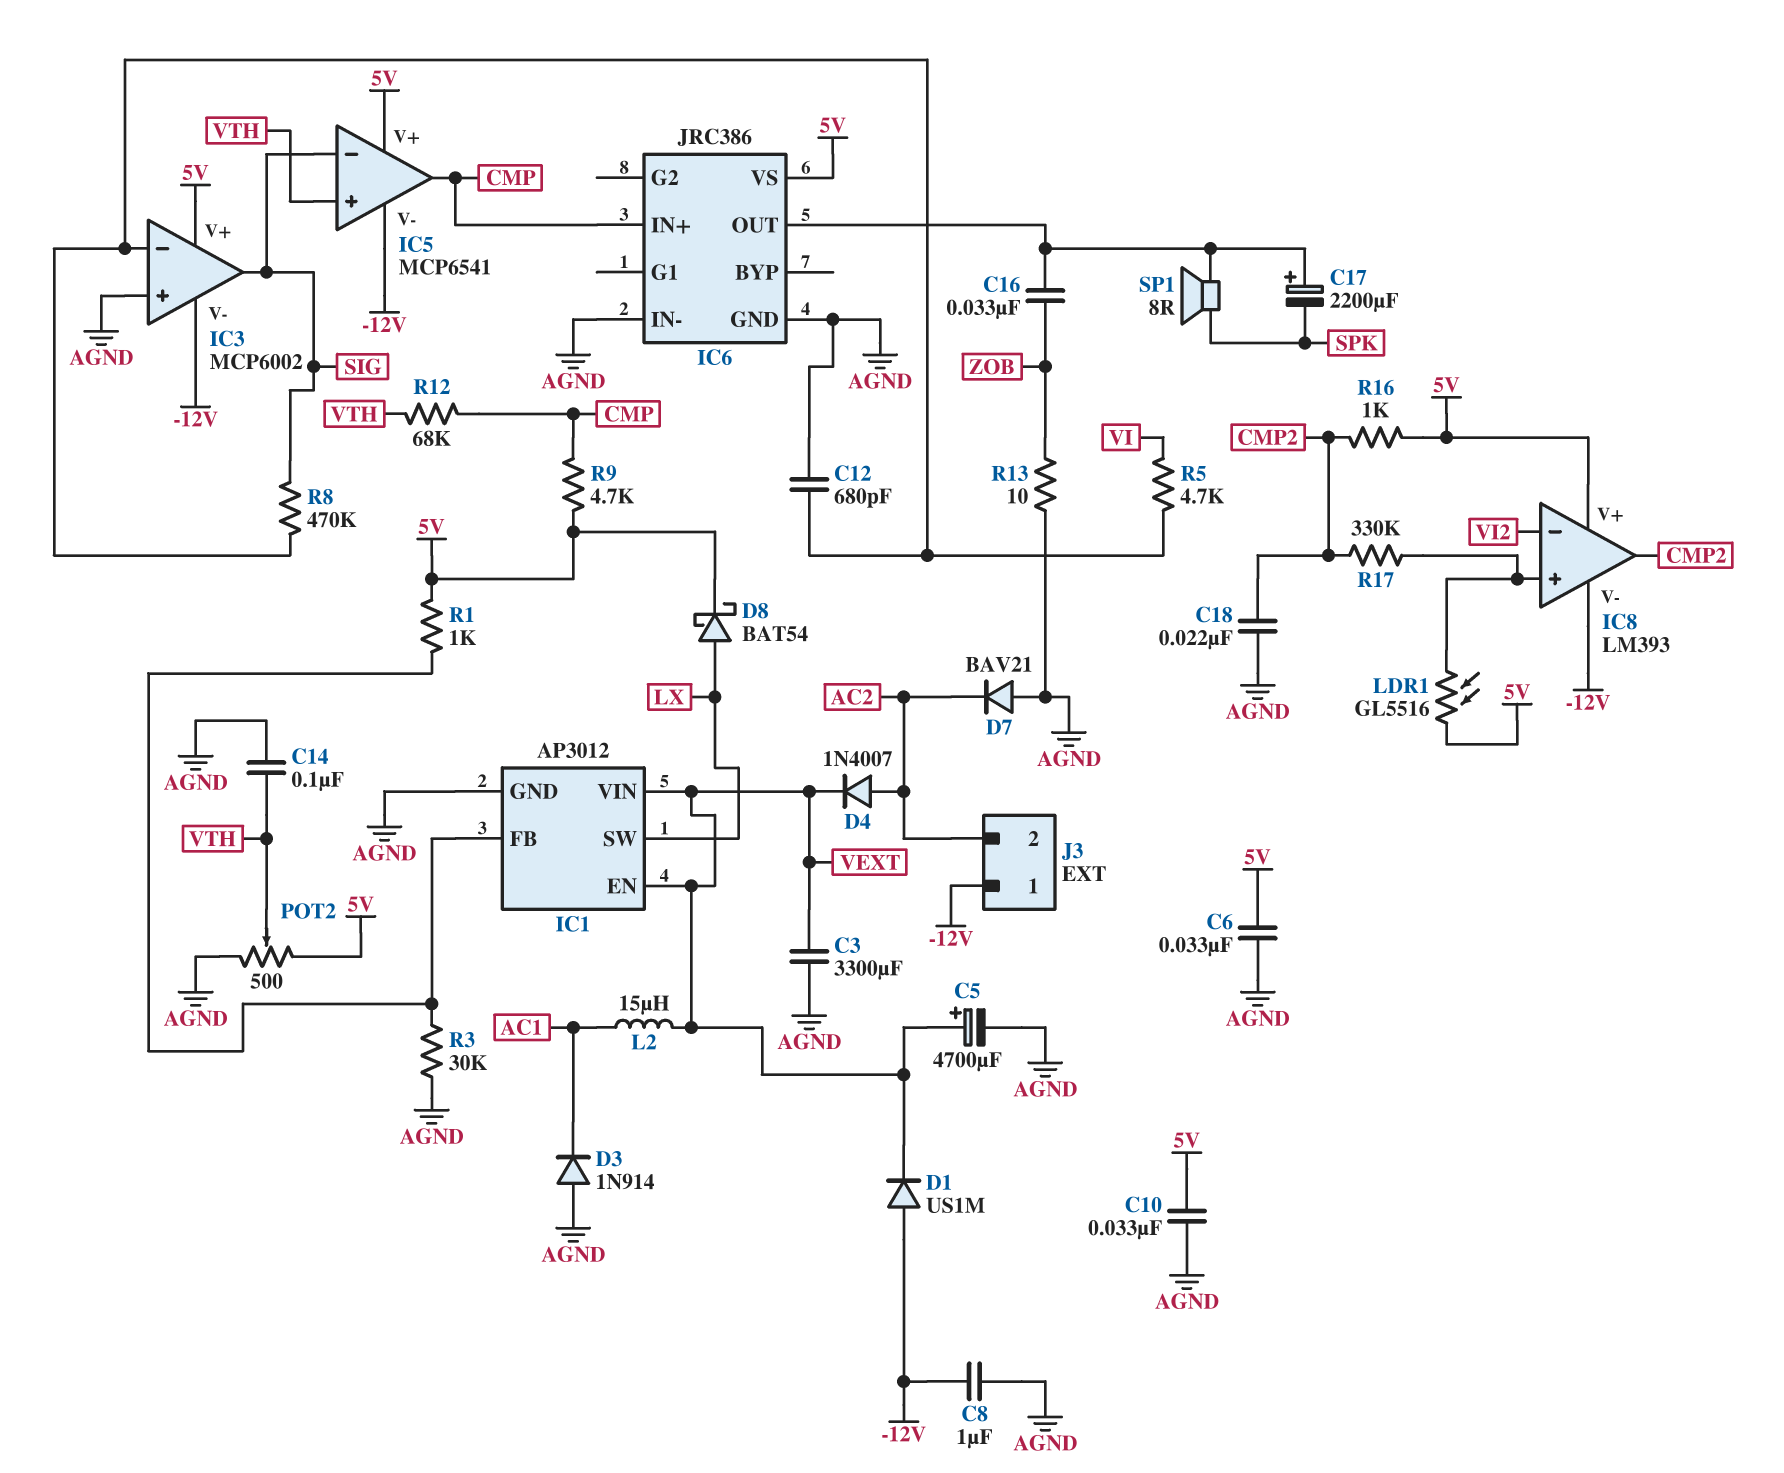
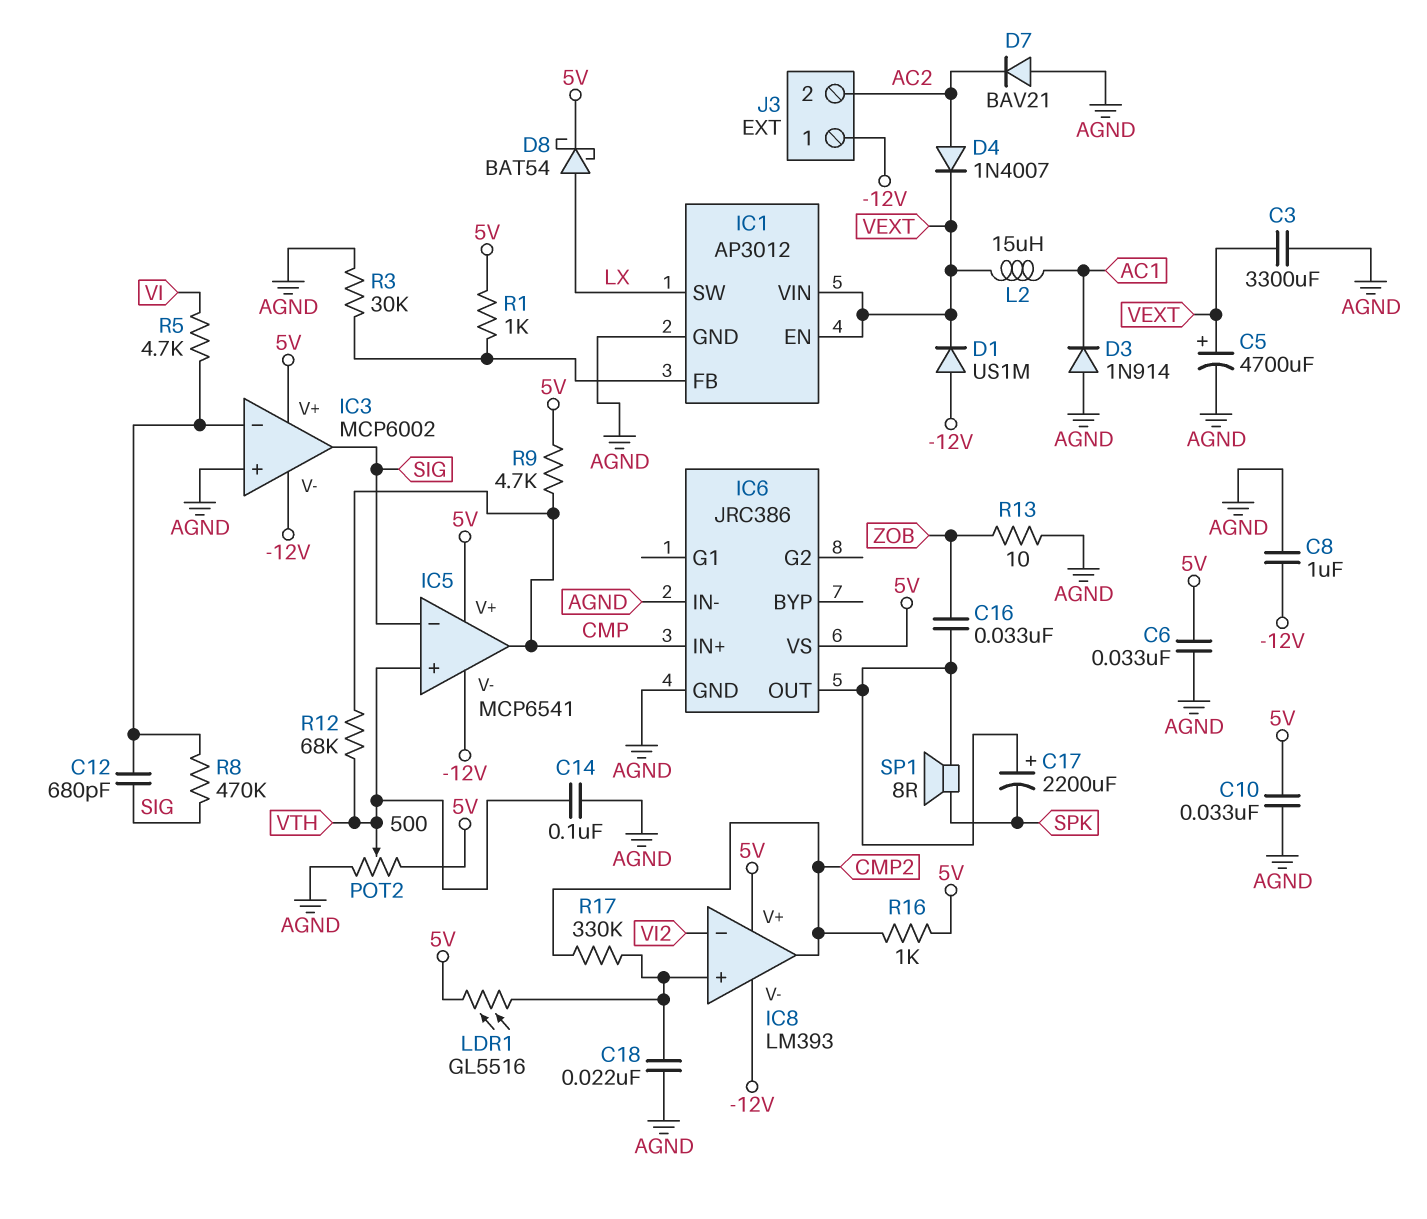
C12: 680pF (AGND, IC3/in-) -> 680pF (IC3/in-, SIG)
C18: 22nF (AGND, CMP2) -> 22nF (AGND, IC8/in+)

